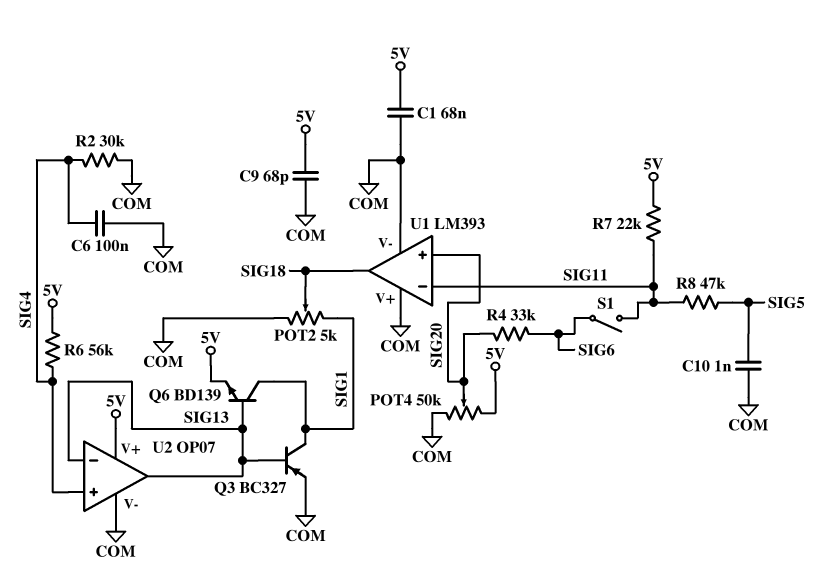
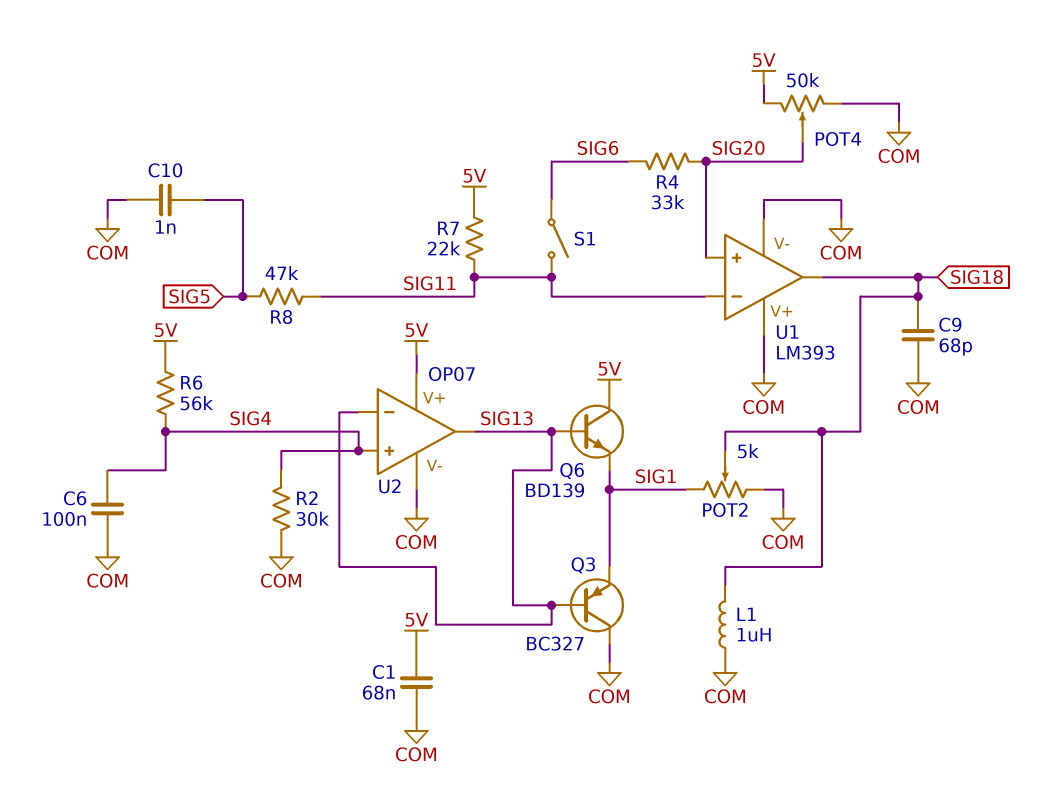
C9: 68pF (5V, COM) -> 68pF (COM, SIG18)
L1: none -> 1uH (COM, SIG18)
Q3: PNP BC327 (B SIG13, C SIG1, E COM) -> PNP BC327 (B SIG13, C COM, E SIG1)
Q6: NPN BD139 (B SIG13, C SIG1, E 5V) -> NPN BD139 (B SIG13, C 5V, E SIG1)

